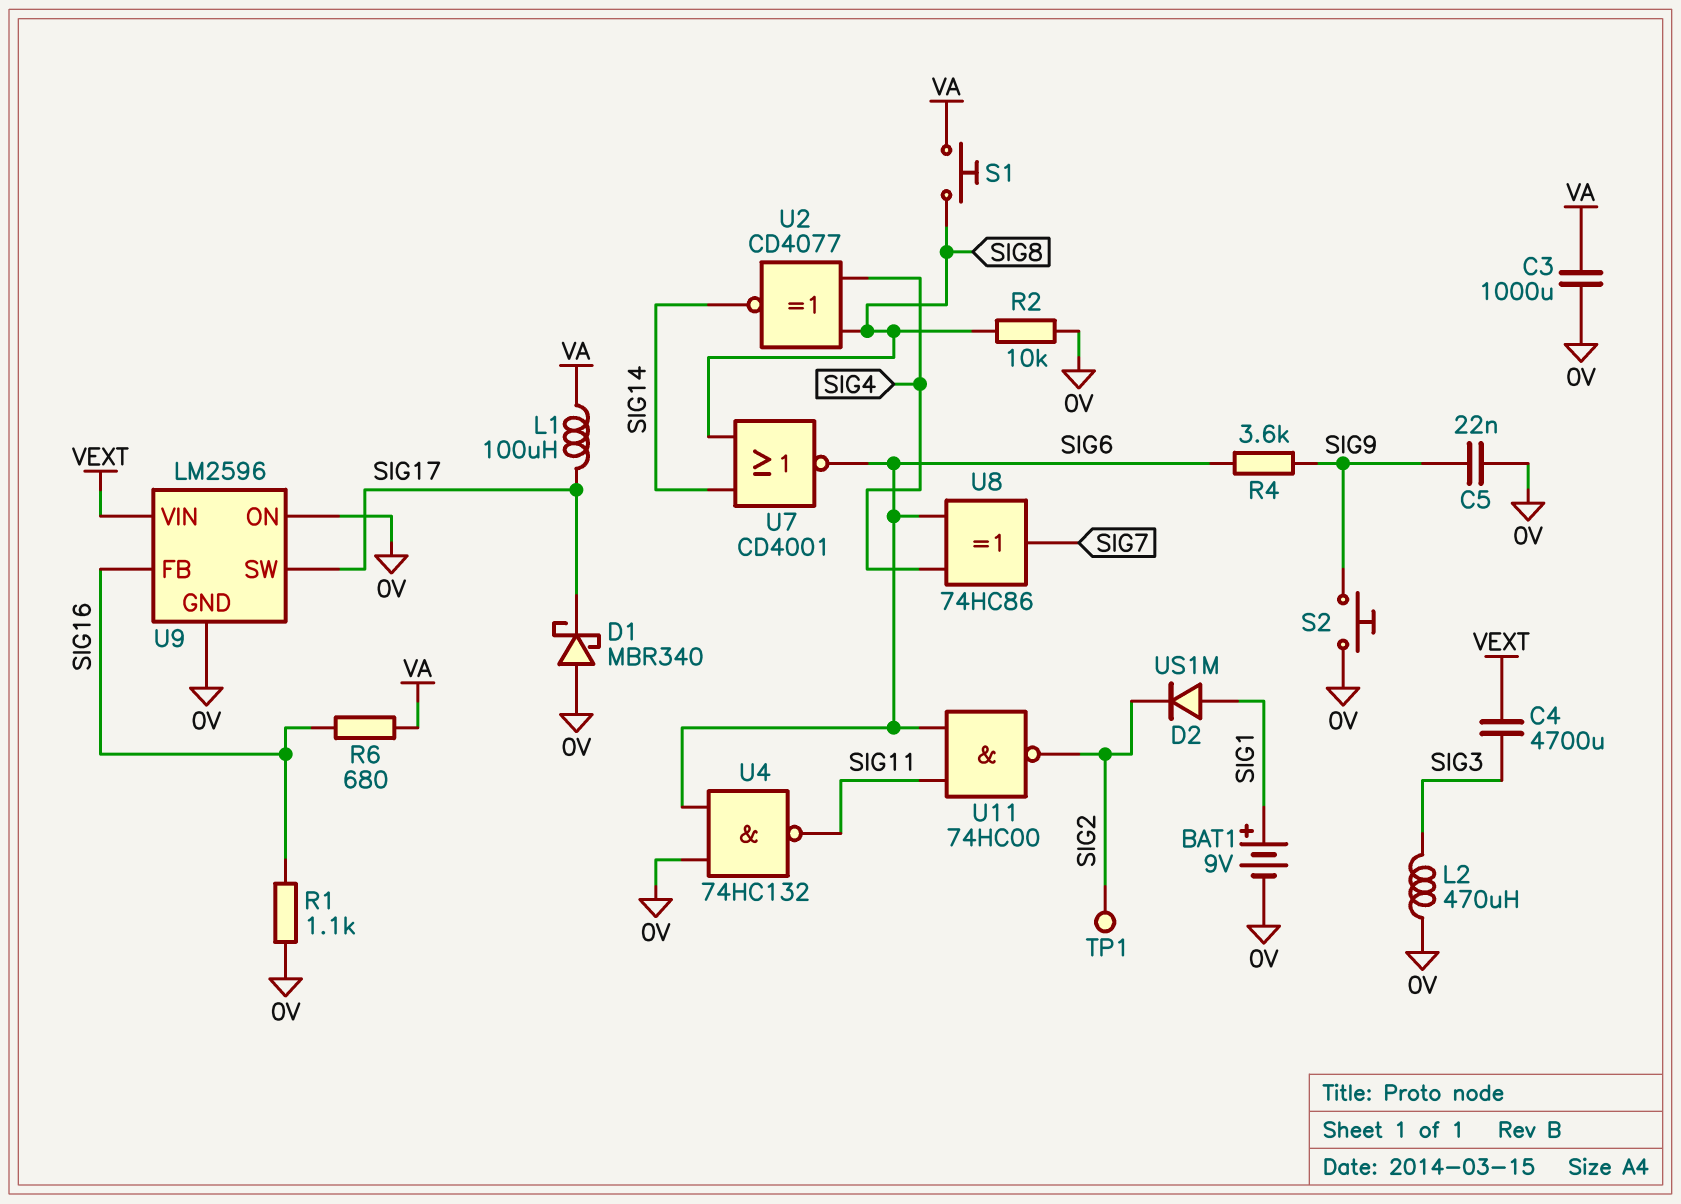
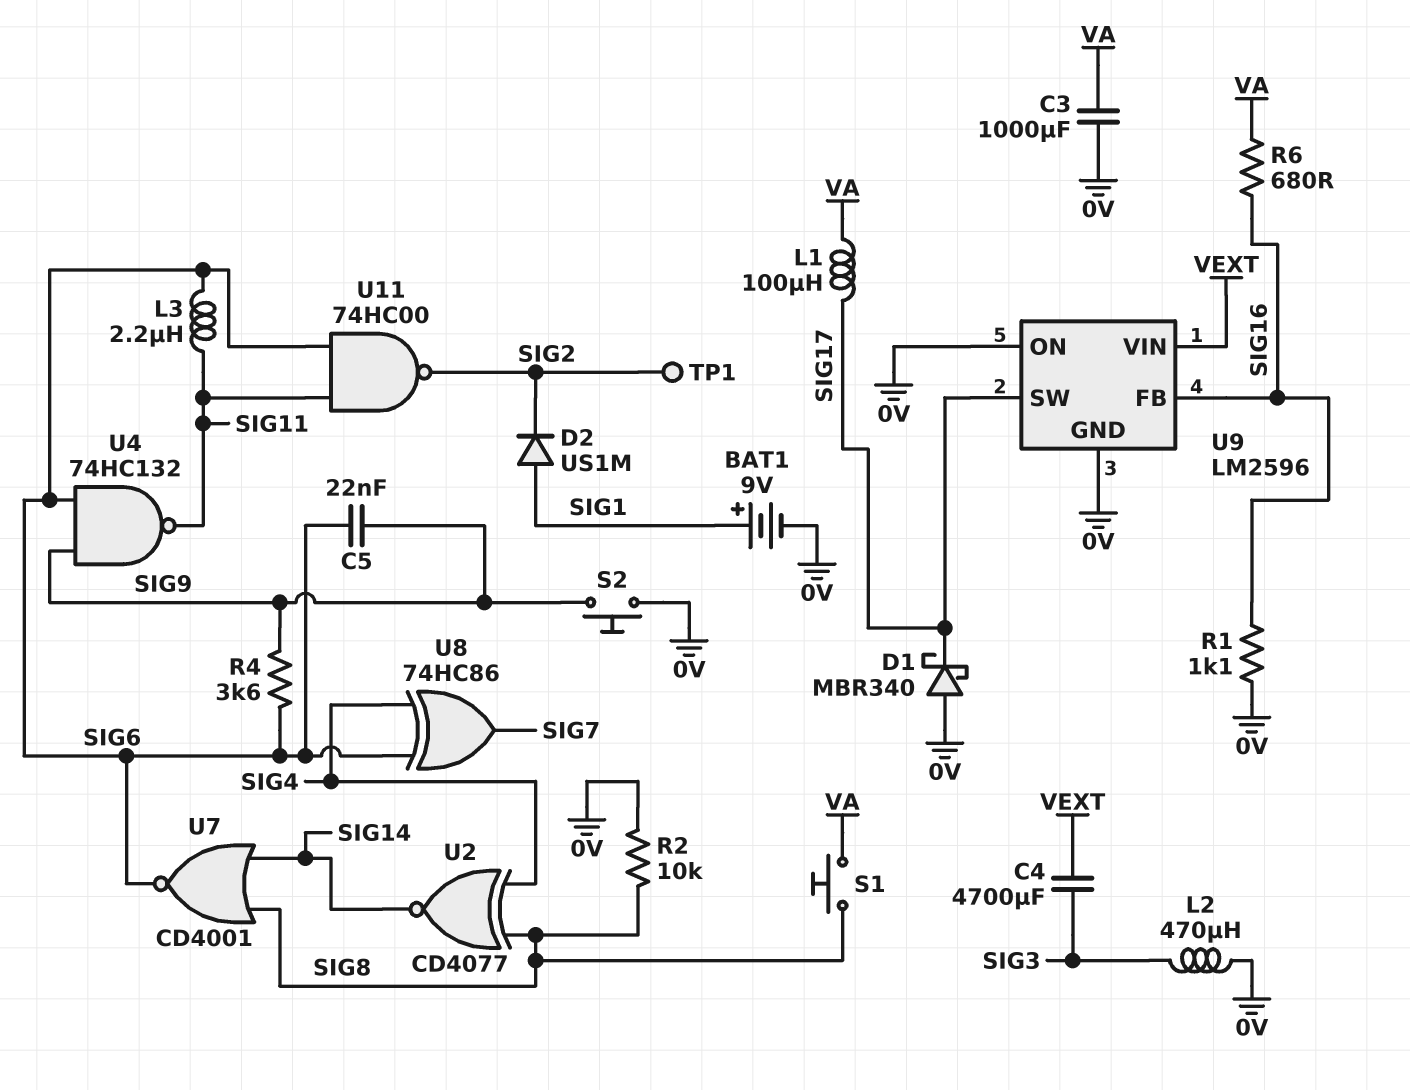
C5: 22nF (0V, SIG9) -> 22nF (SIG6, SIG9)
L3: none -> 2.2uH (SIG6, SIG11)
U4: NAND 74HC132 (in 0V, in SIG6, out SIG11) -> NAND 74HC132 (in SIG6, in SIG9, out SIG11)

